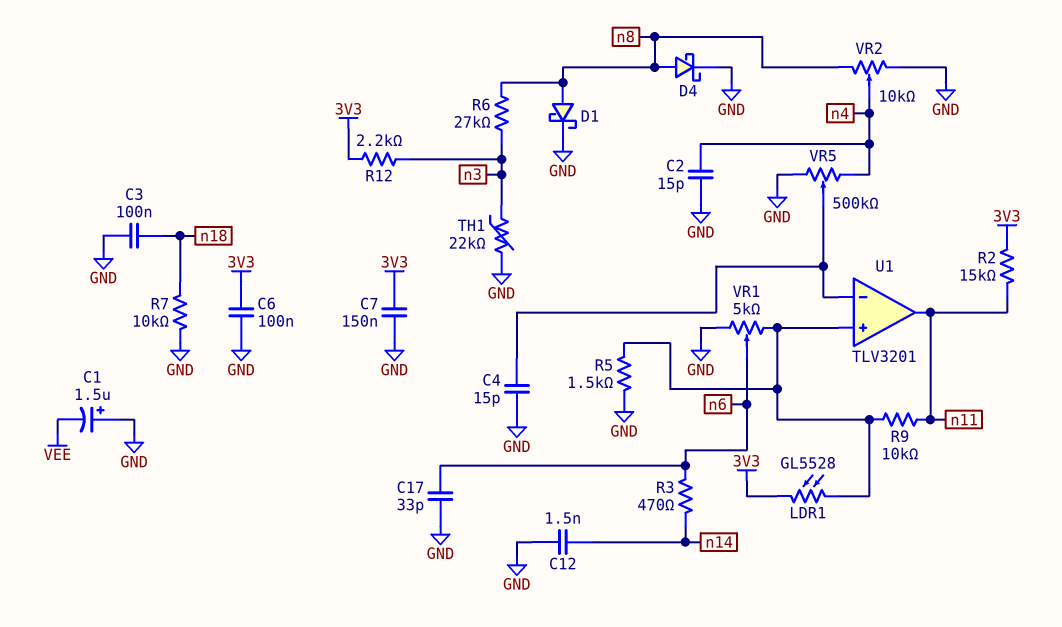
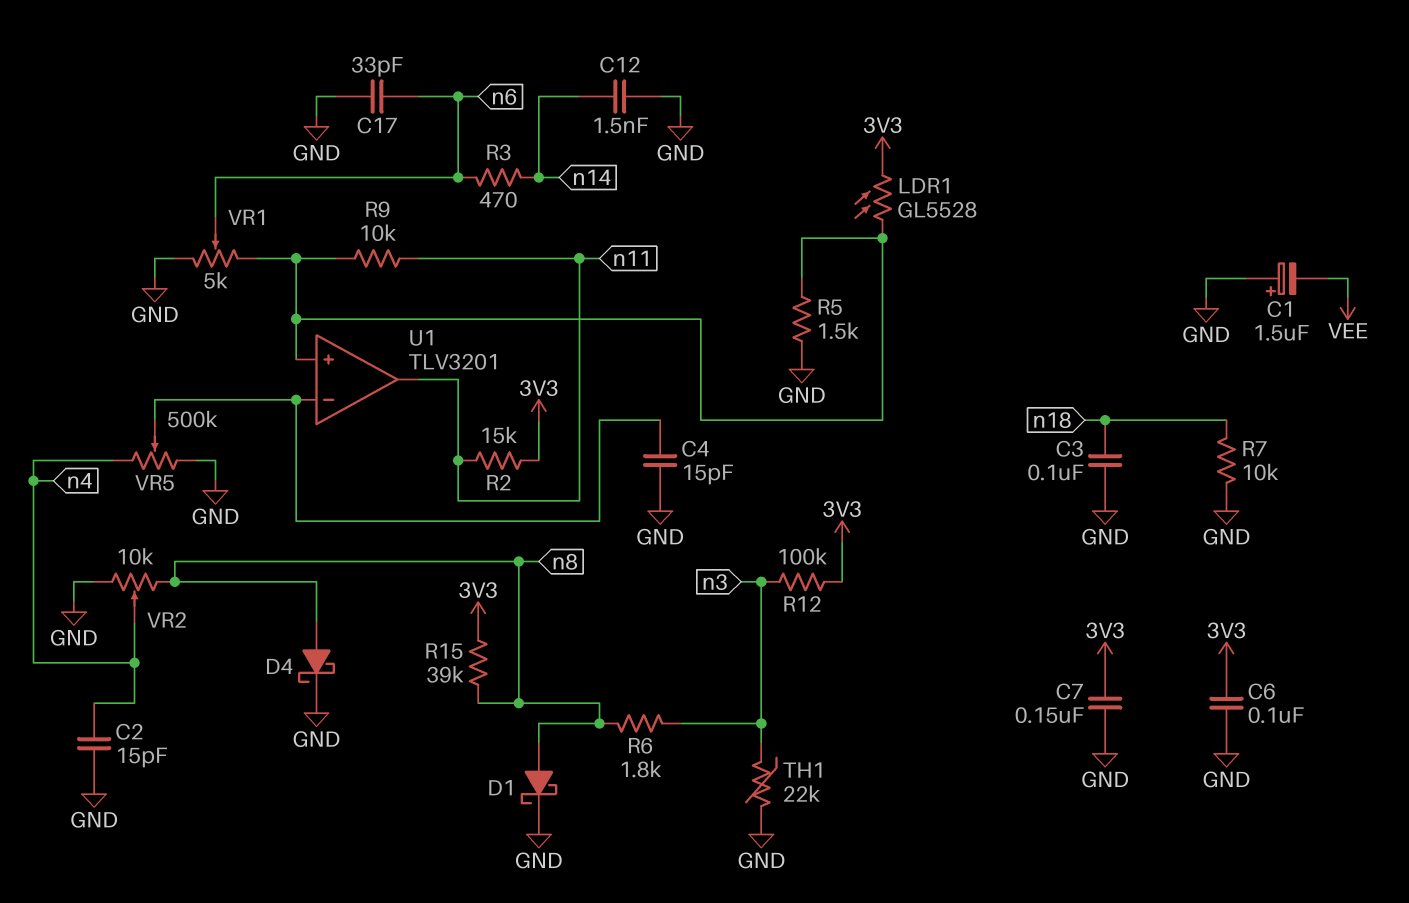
R6: 27k (n3, n8) -> 1.8k (n3, n8)
R12: 2.2k (3V3, n3) -> 100k (3V3, n3)
R15: none -> 39k (3V3, n8)

